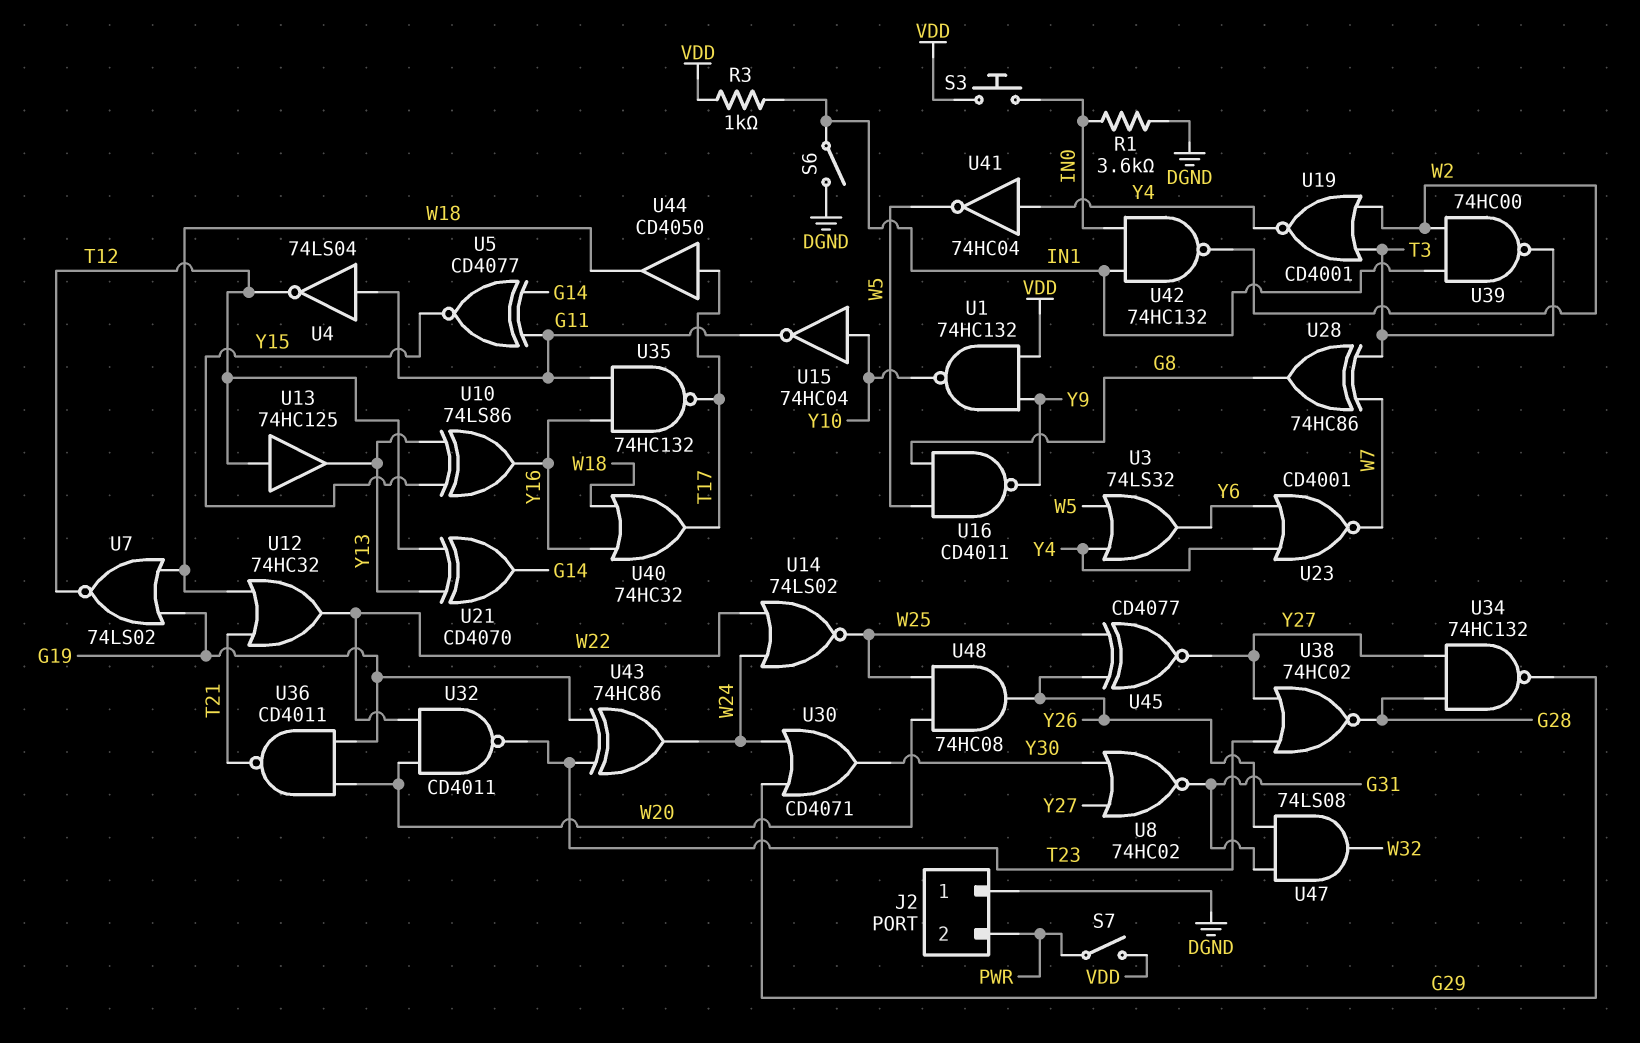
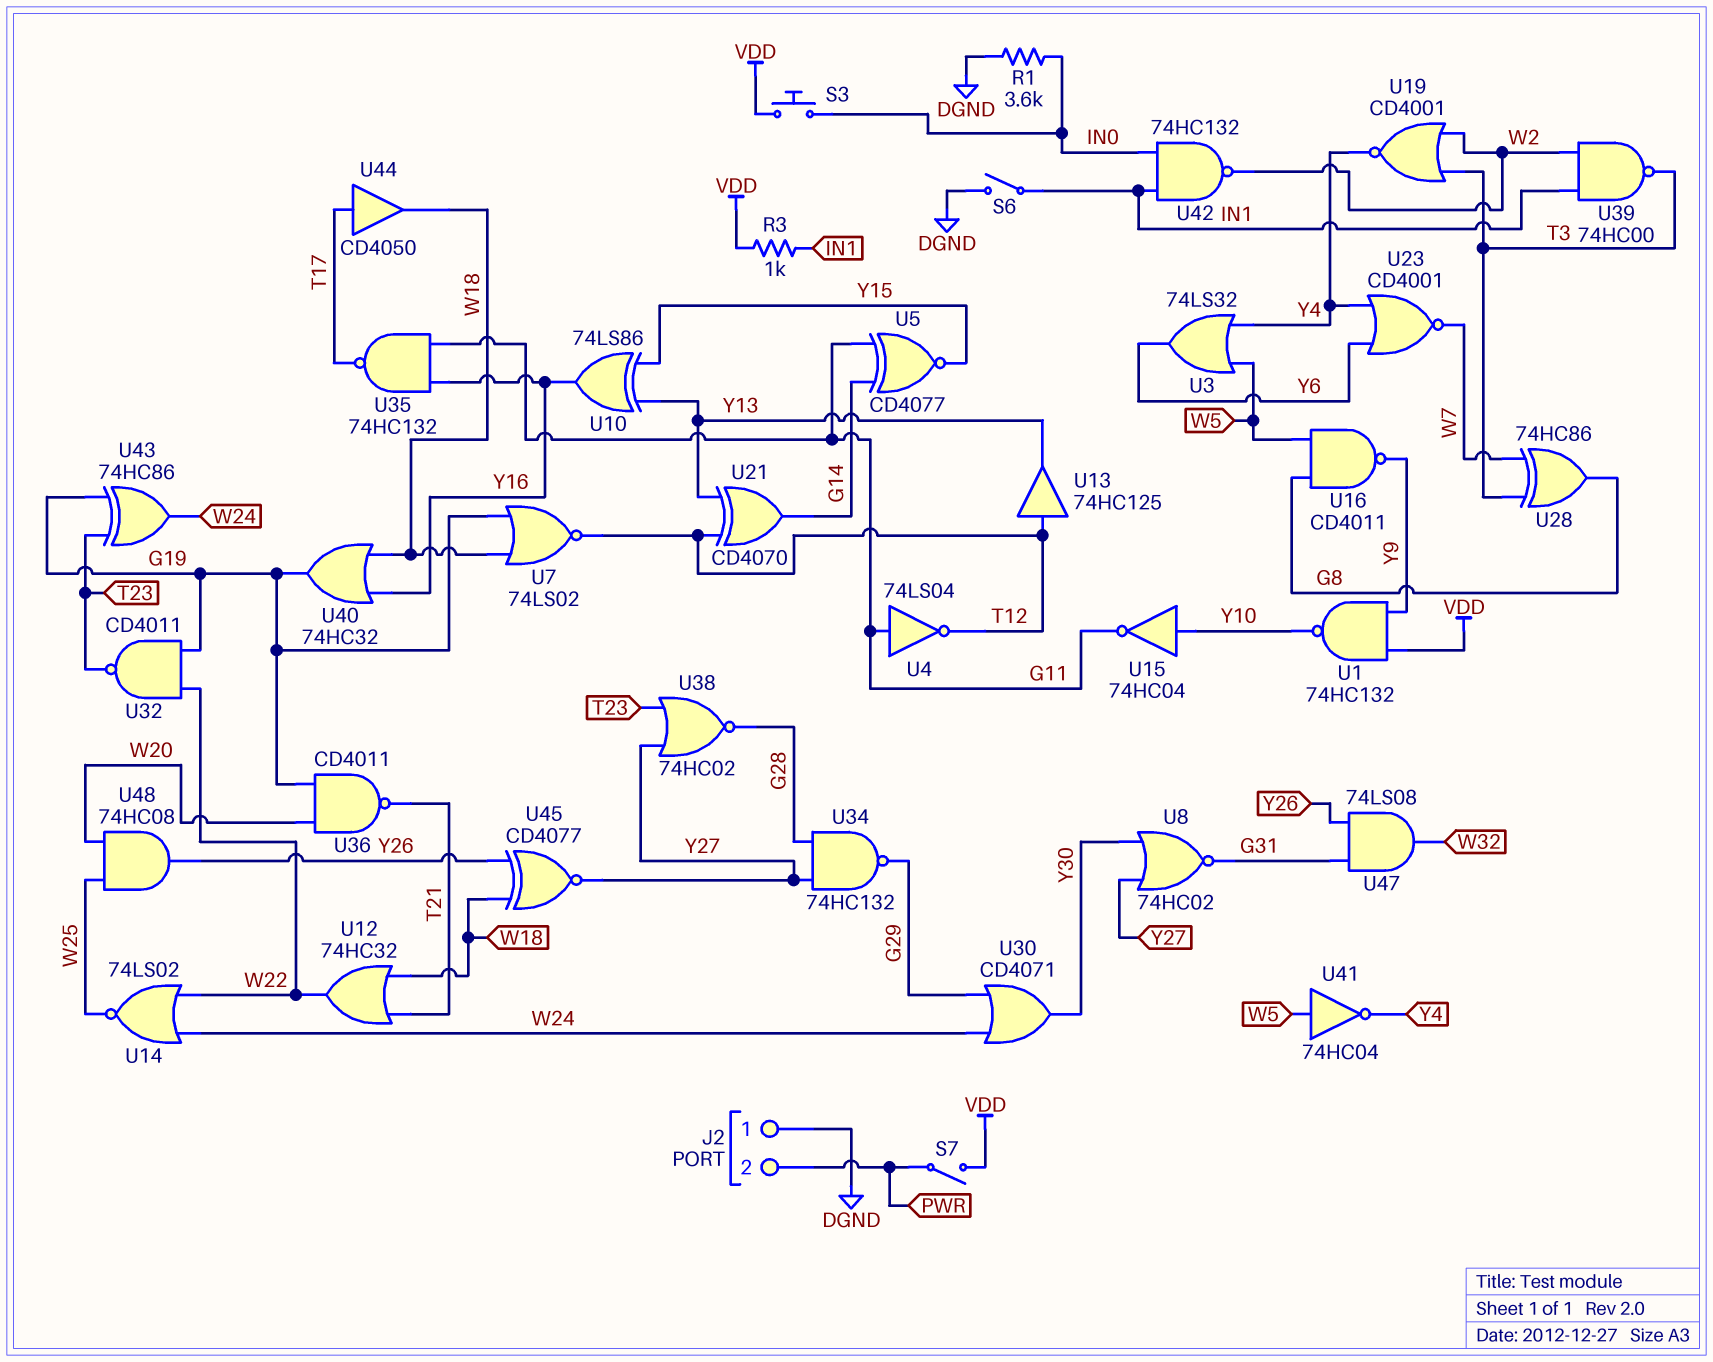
U32: NAND CD4011 (in W20, in W22, out T23) -> NAND CD4011 (in G19, in W22, out T23)
U40: OR 74HC32 (in W18, in Y16, out T17) -> OR 74HC32 (in W18, in Y16, out G19)
U41: NOT 74HC04 (in Y4, out W5) -> NOT 74HC04 (in W5, out Y4)
U45: XNOR CD4077 (in W25, in Y26, out Y27) -> XNOR CD4077 (in W18, in Y26, out Y27)

